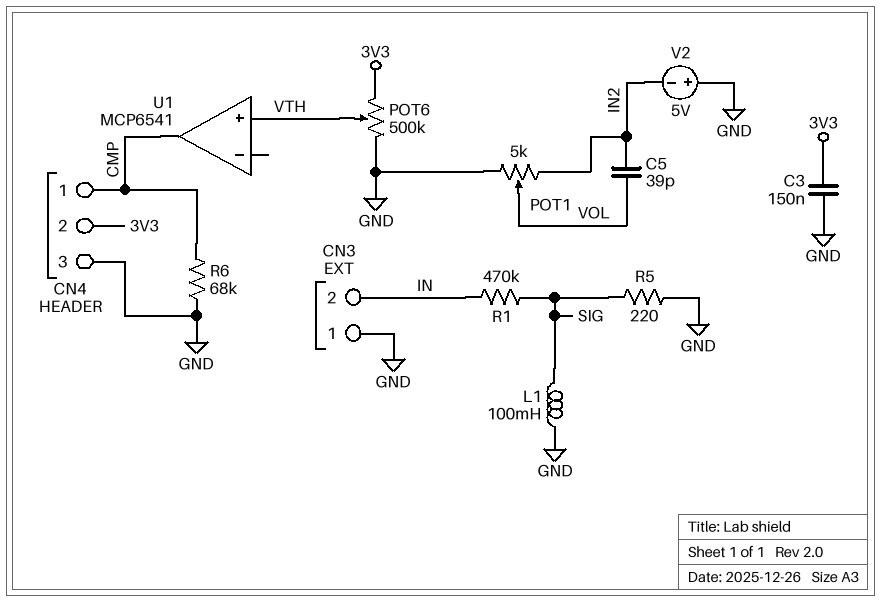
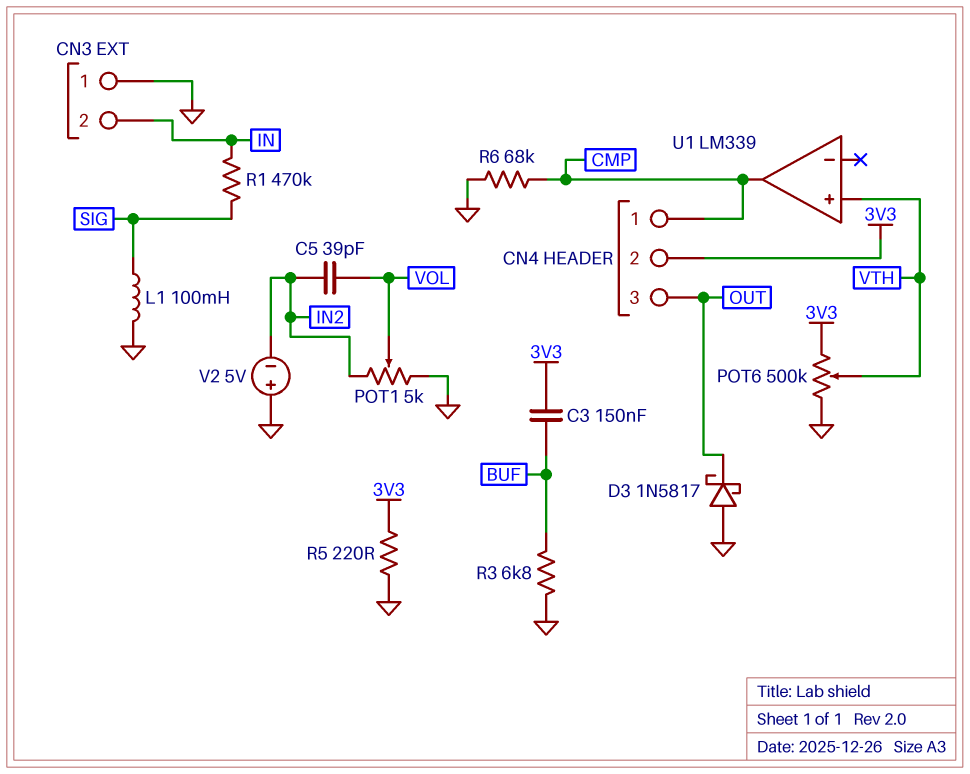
C3: 150nF (3V3, GND) -> 150nF (3V3, BUF)
CN4 pin 3: GND -> OUT
D3: none -> schottky 1N5817 (A GND, K OUT)
R3: none -> 6.8k (BUF, GND)
R5: 220 (GND, SIG) -> 220 (3V3, GND)
U1: MCP6541 -> LM339

